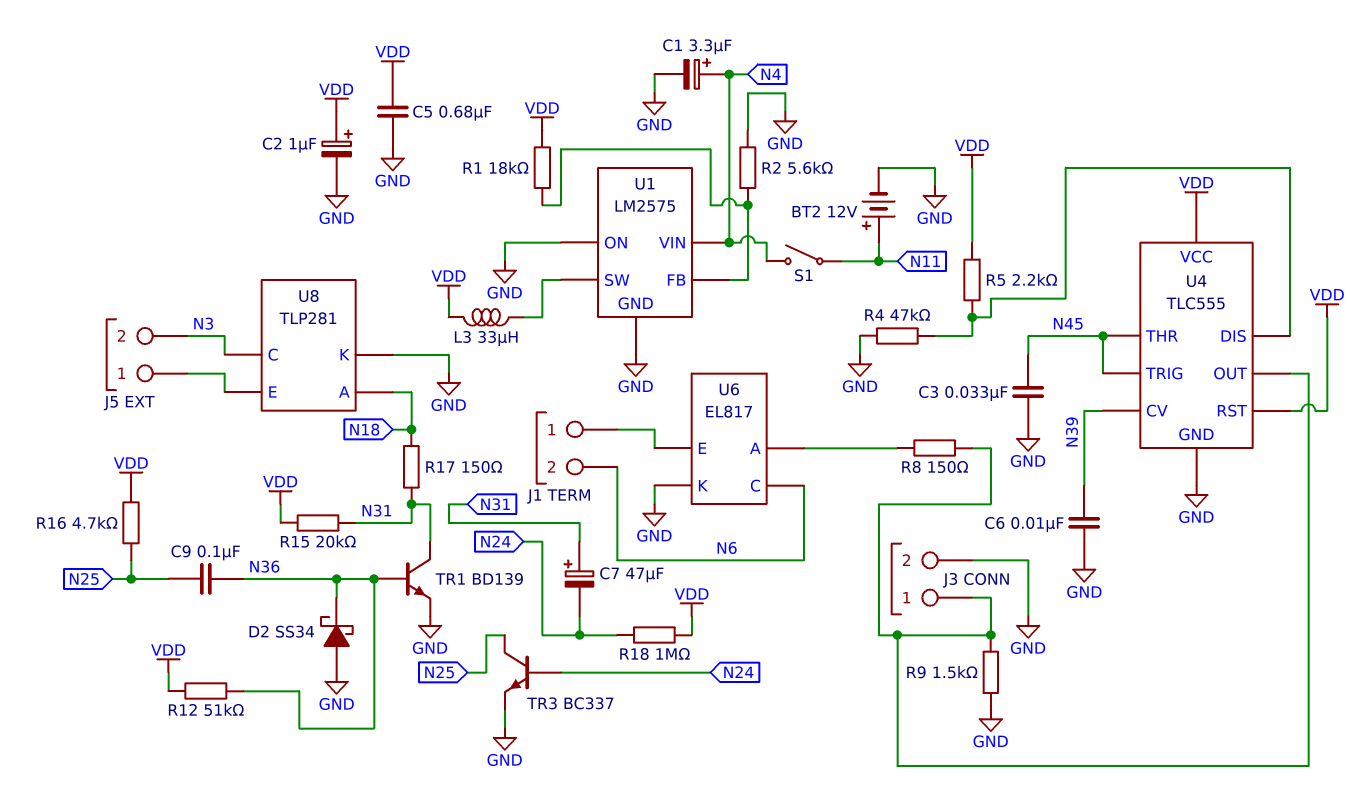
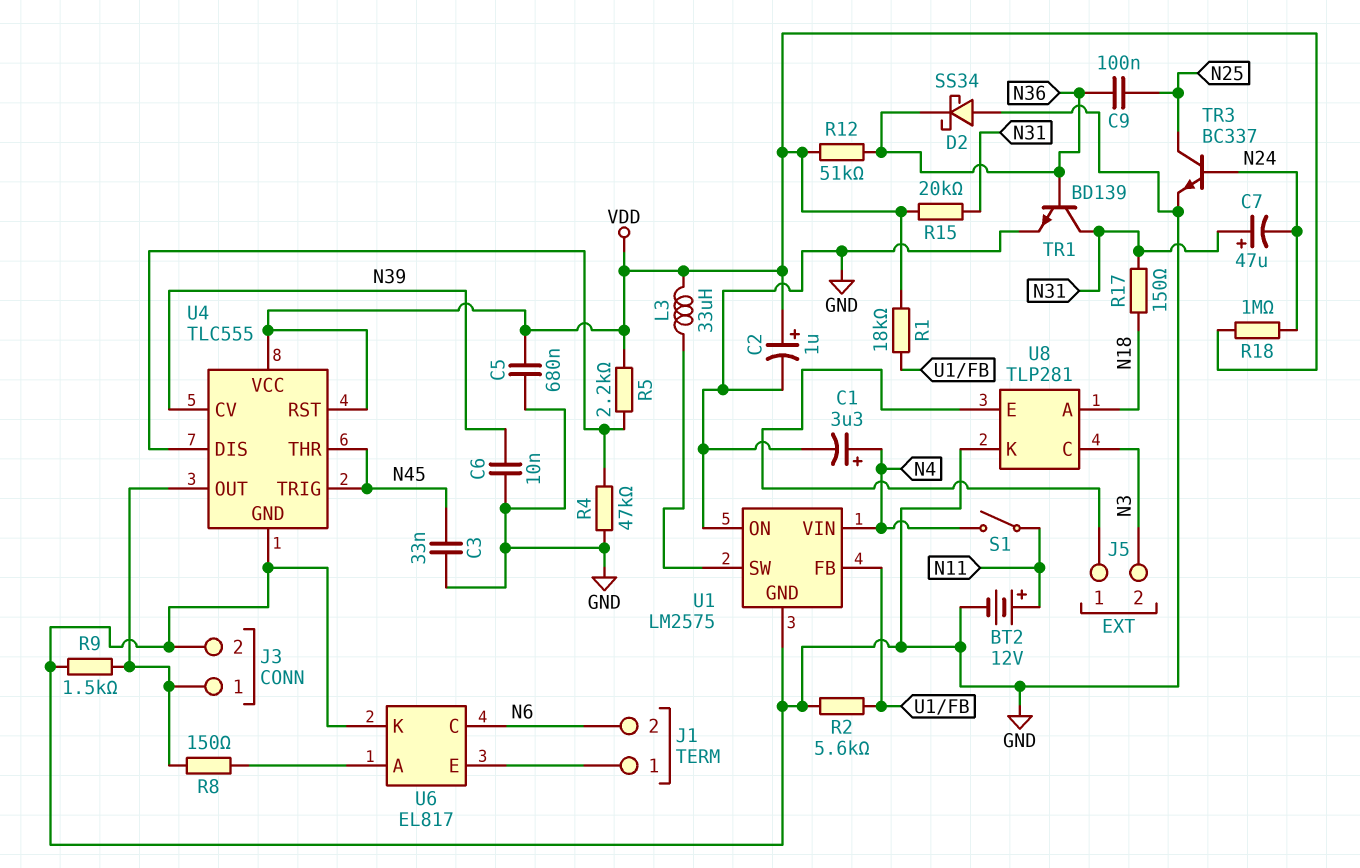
R16: 4.7k (N25, VDD) -> none

